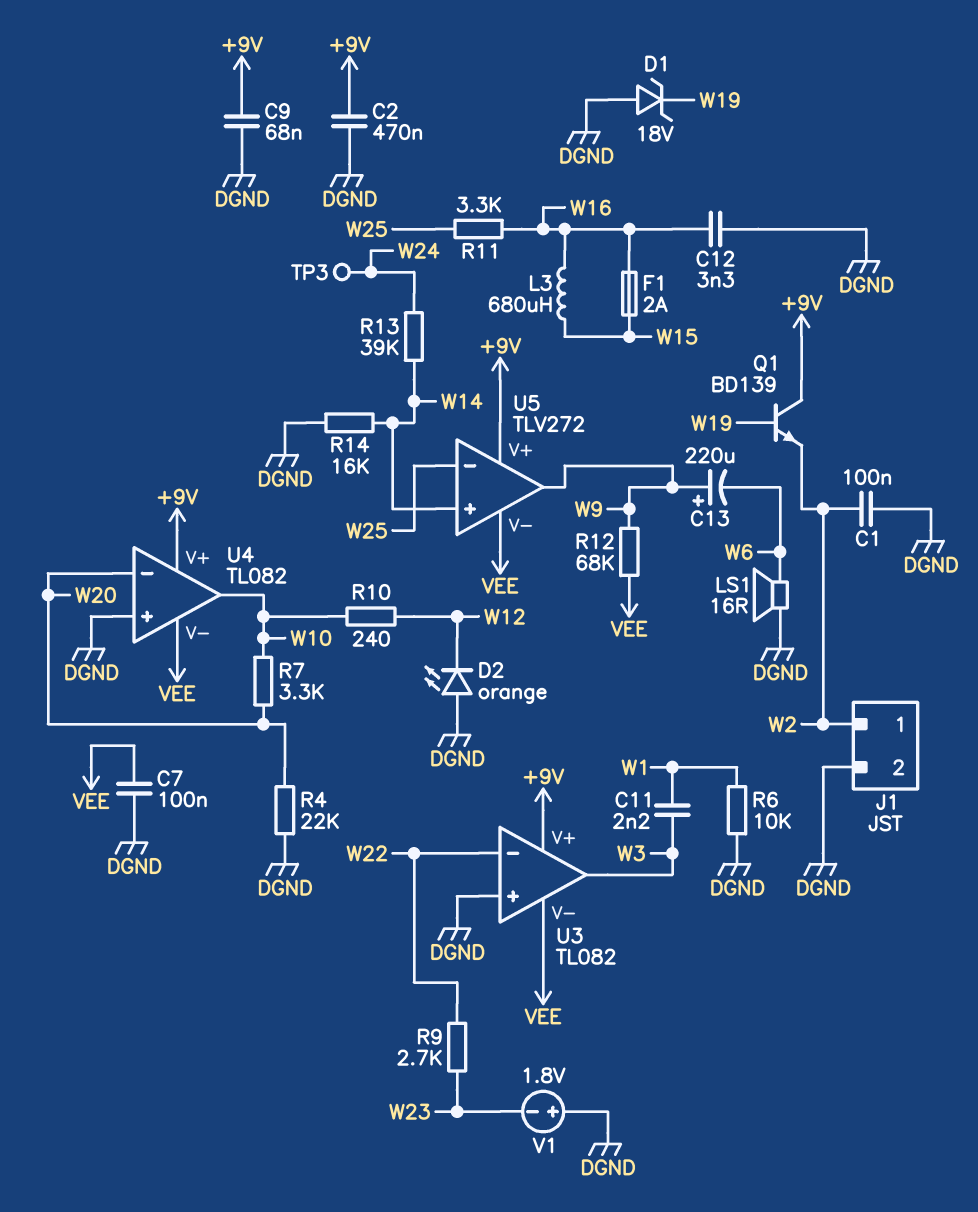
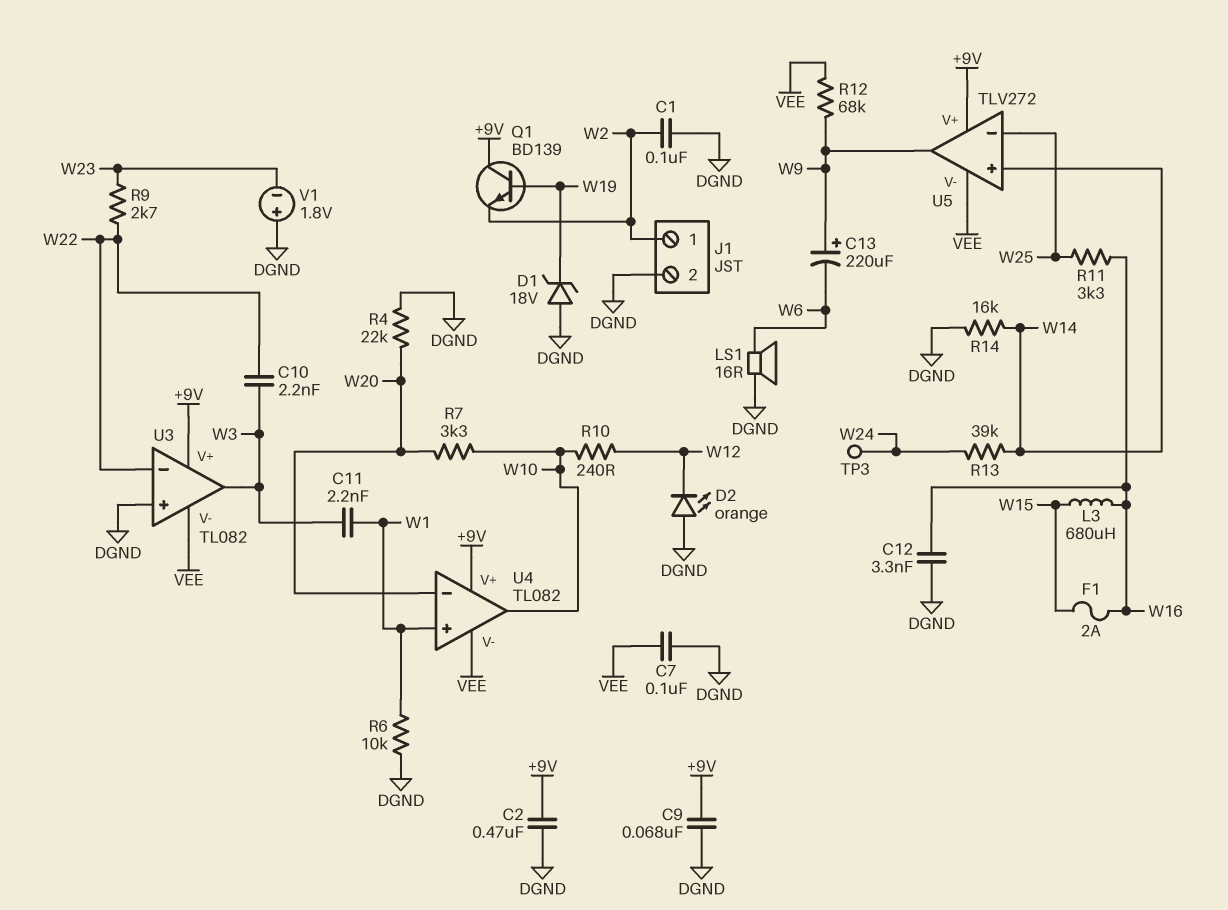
C10: none -> 2.2nF (W3, W22)
U4 pin in+: DGND -> W1

